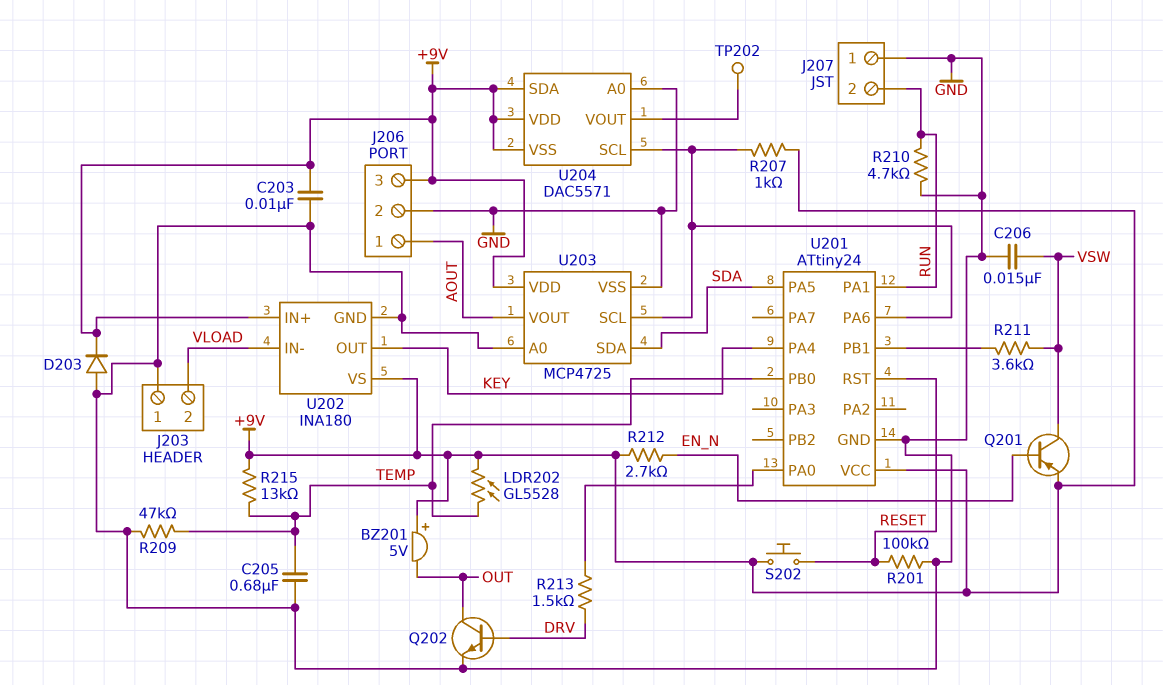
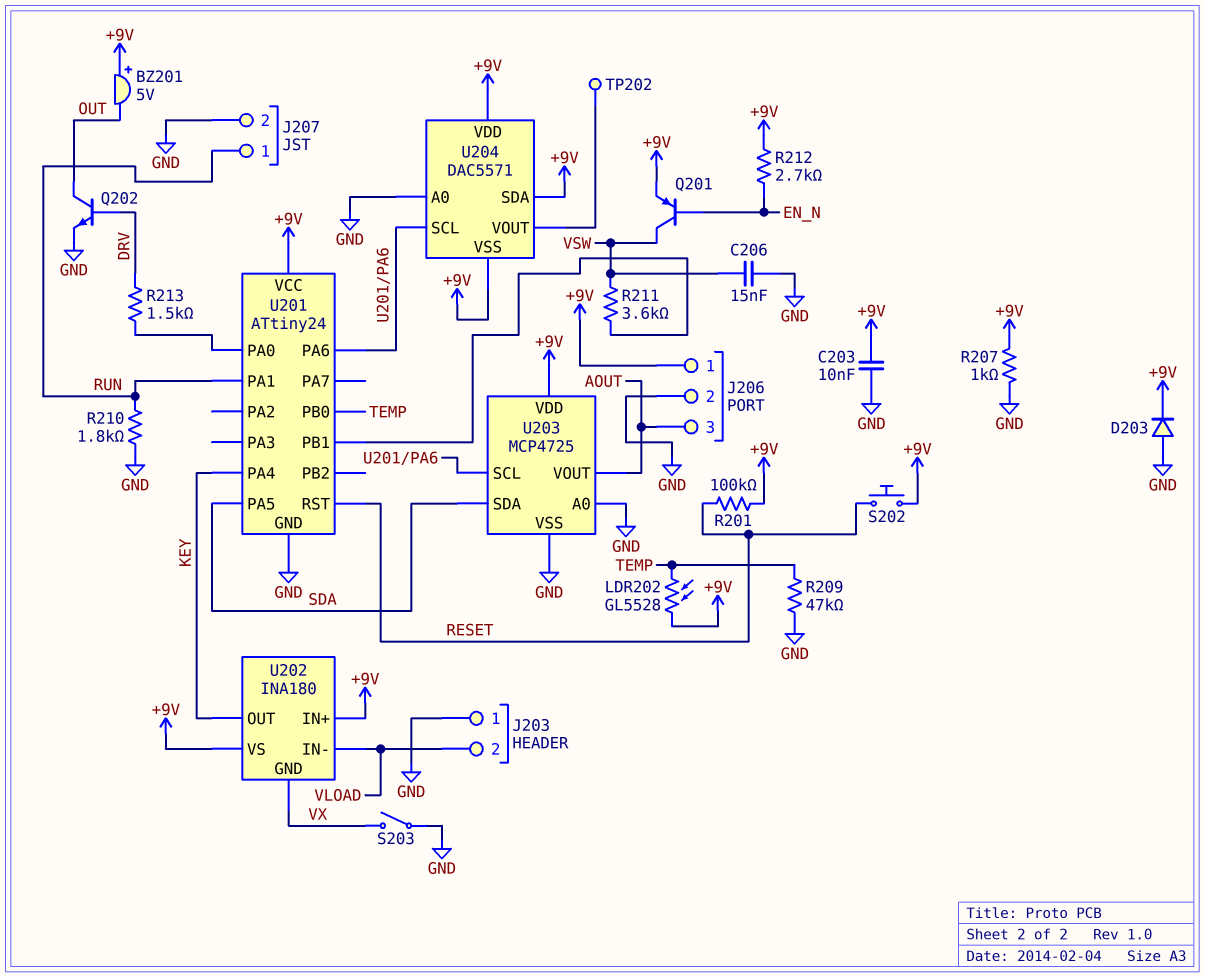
C205: 680nF (GND, TEMP) -> none
J206 pin 1: AOUT -> +9V
J206 pin 3: +9V -> AOUT
J207 pin 1: GND -> RUN
J207 pin 2: RUN -> GND
R201: 100k (GND, RESET) -> 100k (+9V, RESET)
R207: 1k (+9V, U201/PA6) -> 1k (+9V, GND)
R210: 4.7k (GND, RUN) -> 1.8k (GND, RUN)
R215: 13k (+9V, TEMP) -> none
S203: none -> switch (GND, VX)
U202 pin GND: GND -> VX

